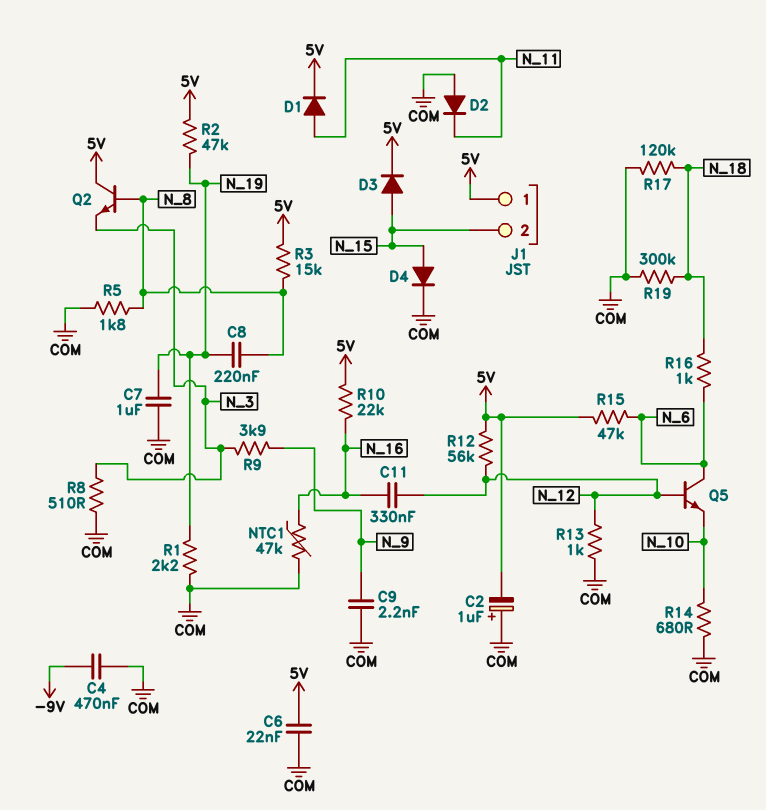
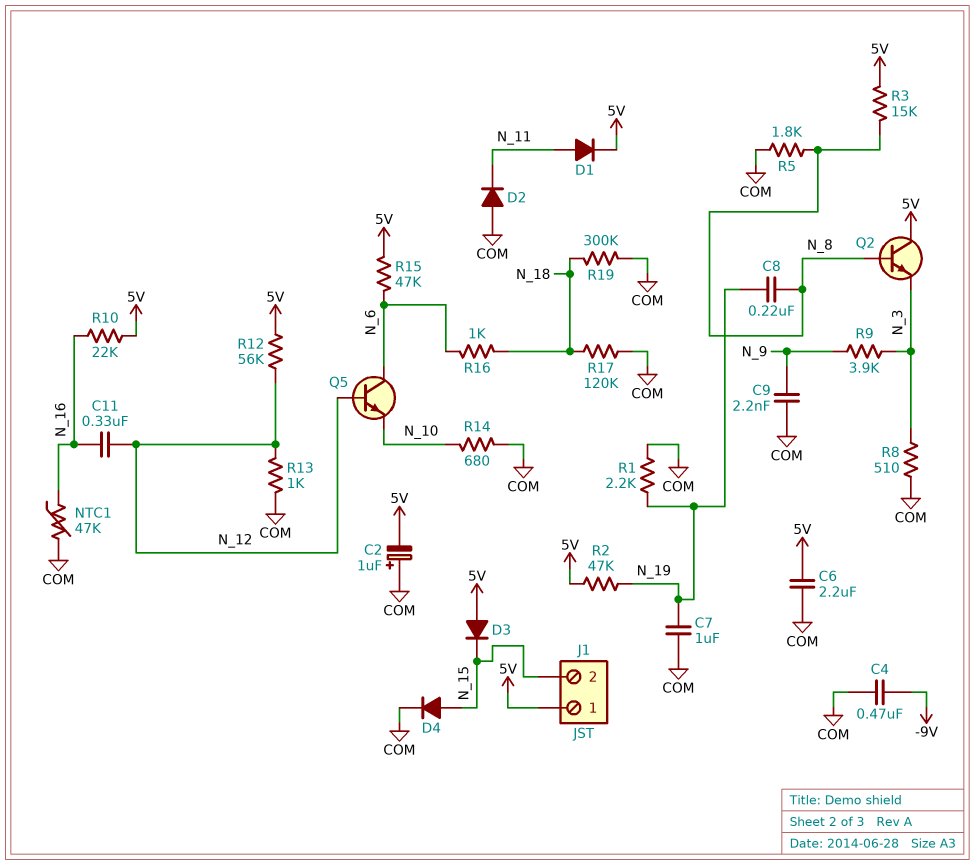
C6: 22nF (5V, COM) -> 2.2uF (5V, COM)
D3: diode (A N_15, K 5V) -> diode (A 5V, K N_15)

